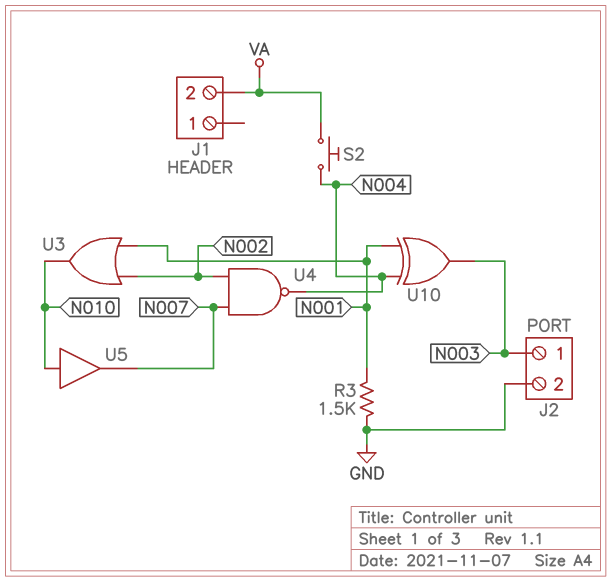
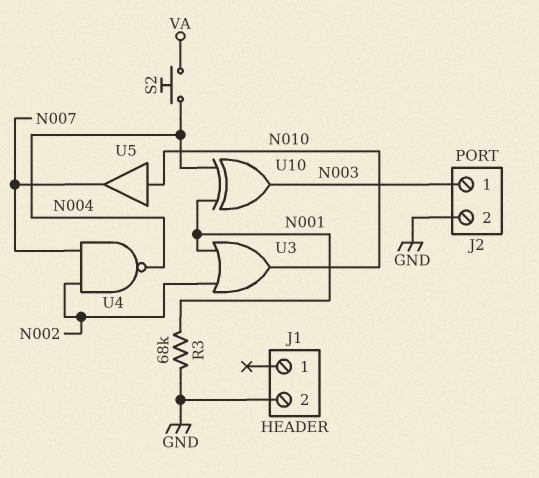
J1 pin 2: VA -> GND
R3: 1.5k (GND, N001) -> 68k (GND, N001)

